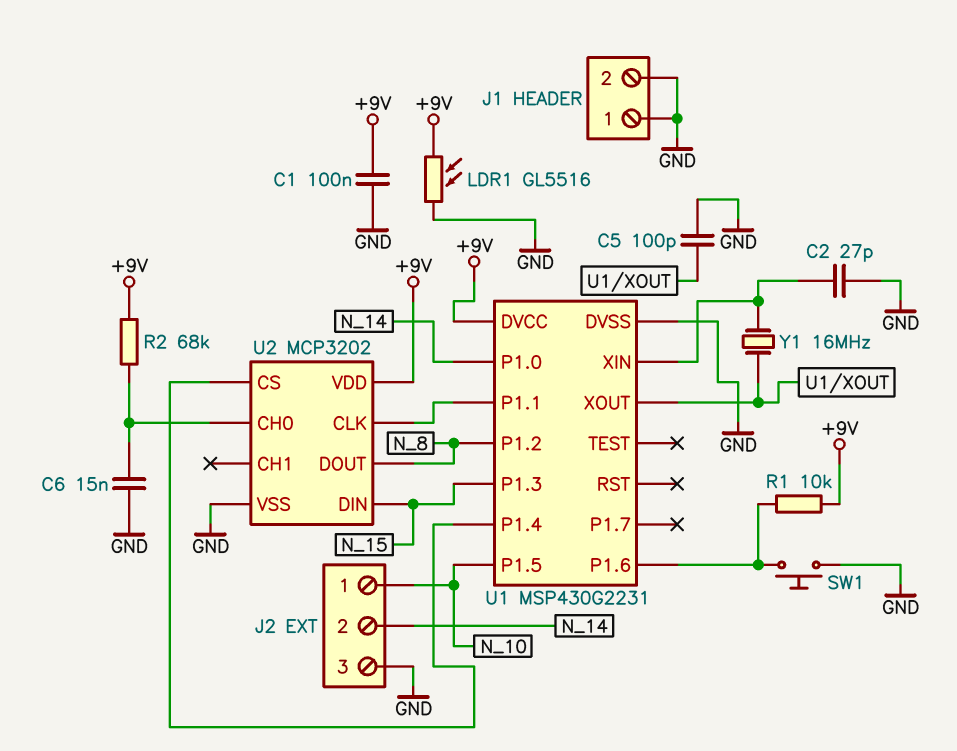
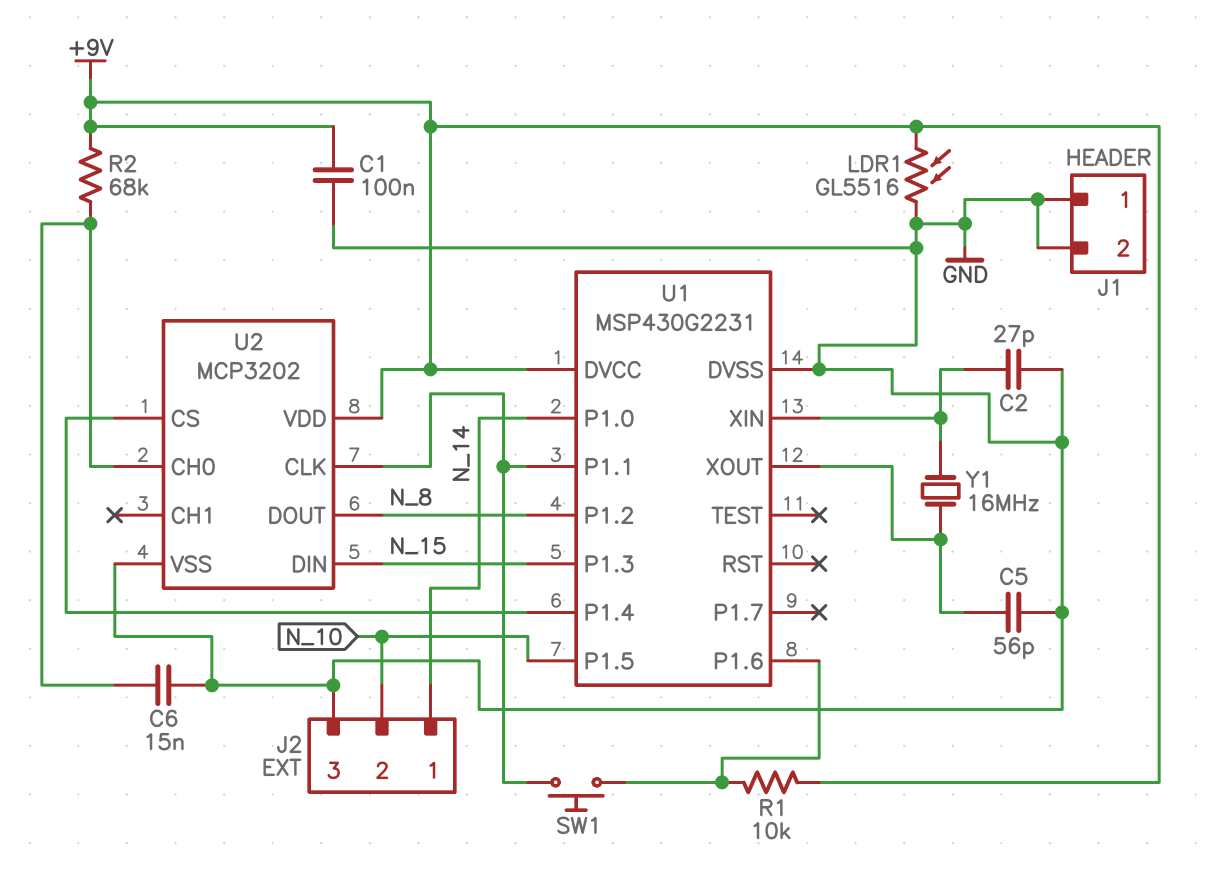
C5: 100pF (GND, U1/XOUT) -> 56pF (GND, U1/XOUT)
J2 pin 1: N_10 -> N_14
J2 pin 2: N_14 -> N_10
SW1: button (GND, U1/P1.6) -> button (U1/P1.1, U1/P1.6)

